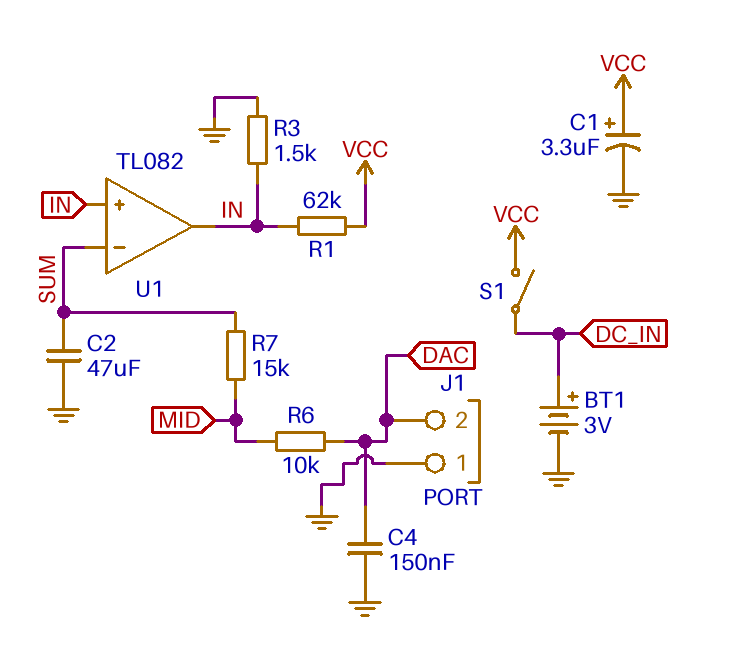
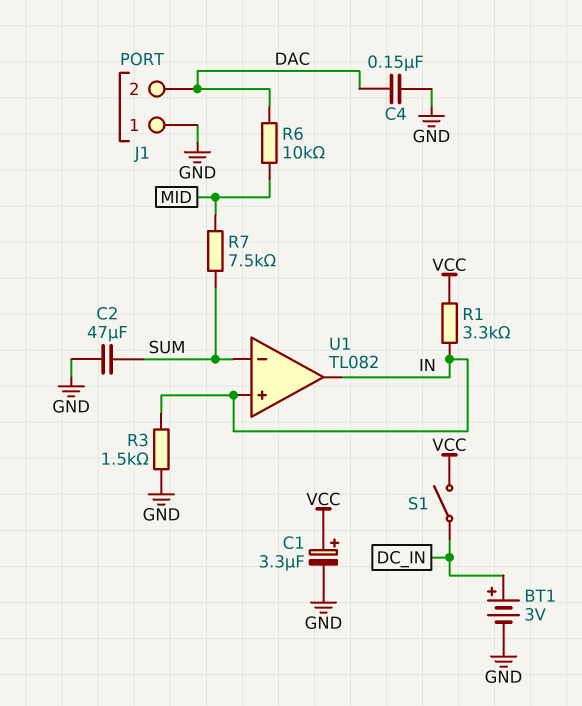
R1: 62k (IN, VCC) -> 3.3k (IN, VCC)
R7: 15k (MID, SUM) -> 7.5k (MID, SUM)

